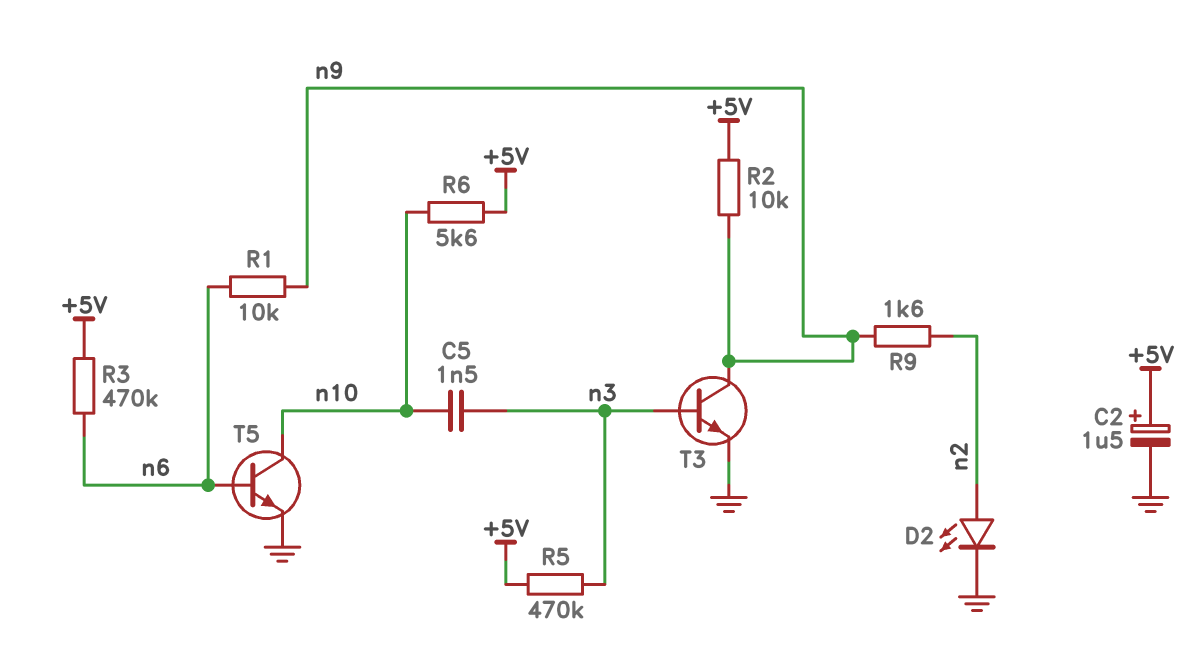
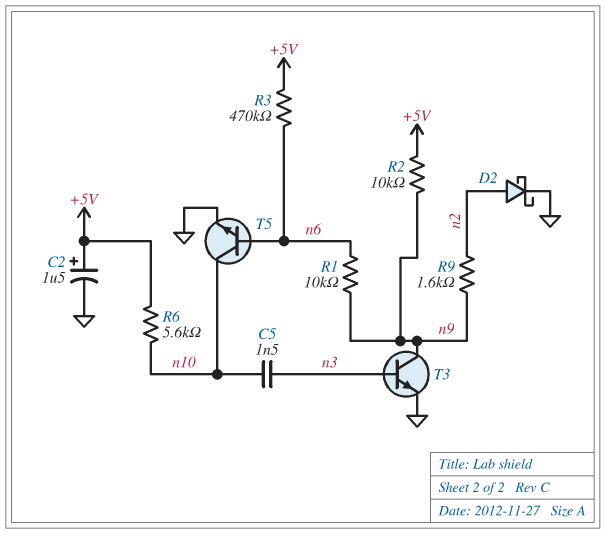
D2: LED (A n2, K GND) -> schottky (A n2, K GND)
R5: 470k (+5V, n3) -> none

